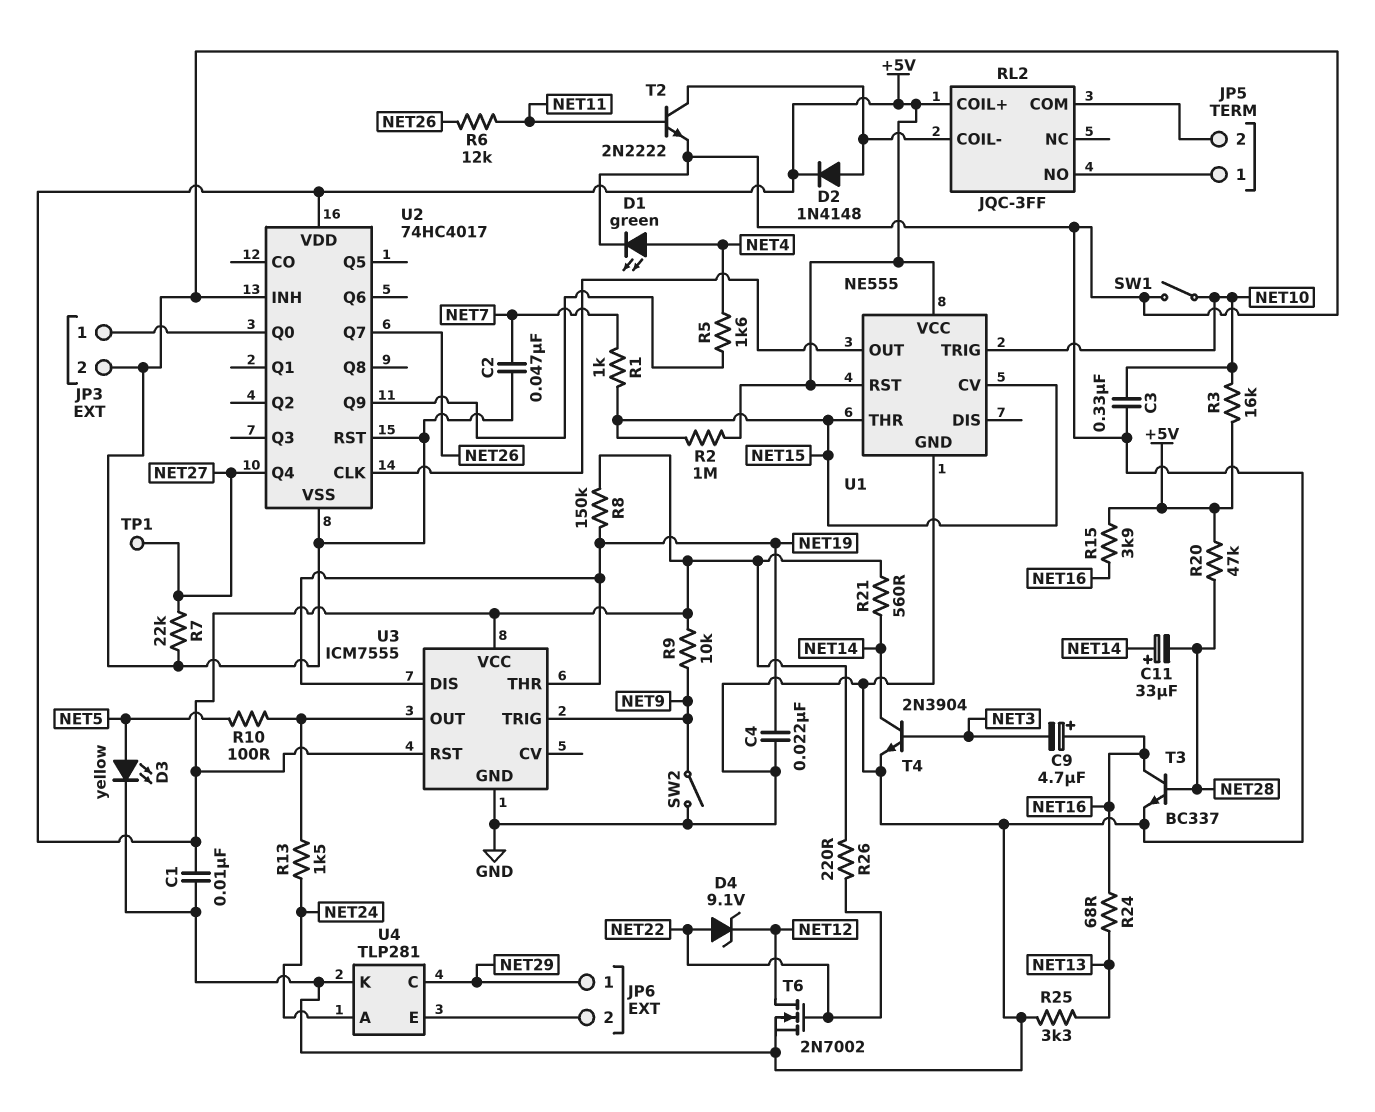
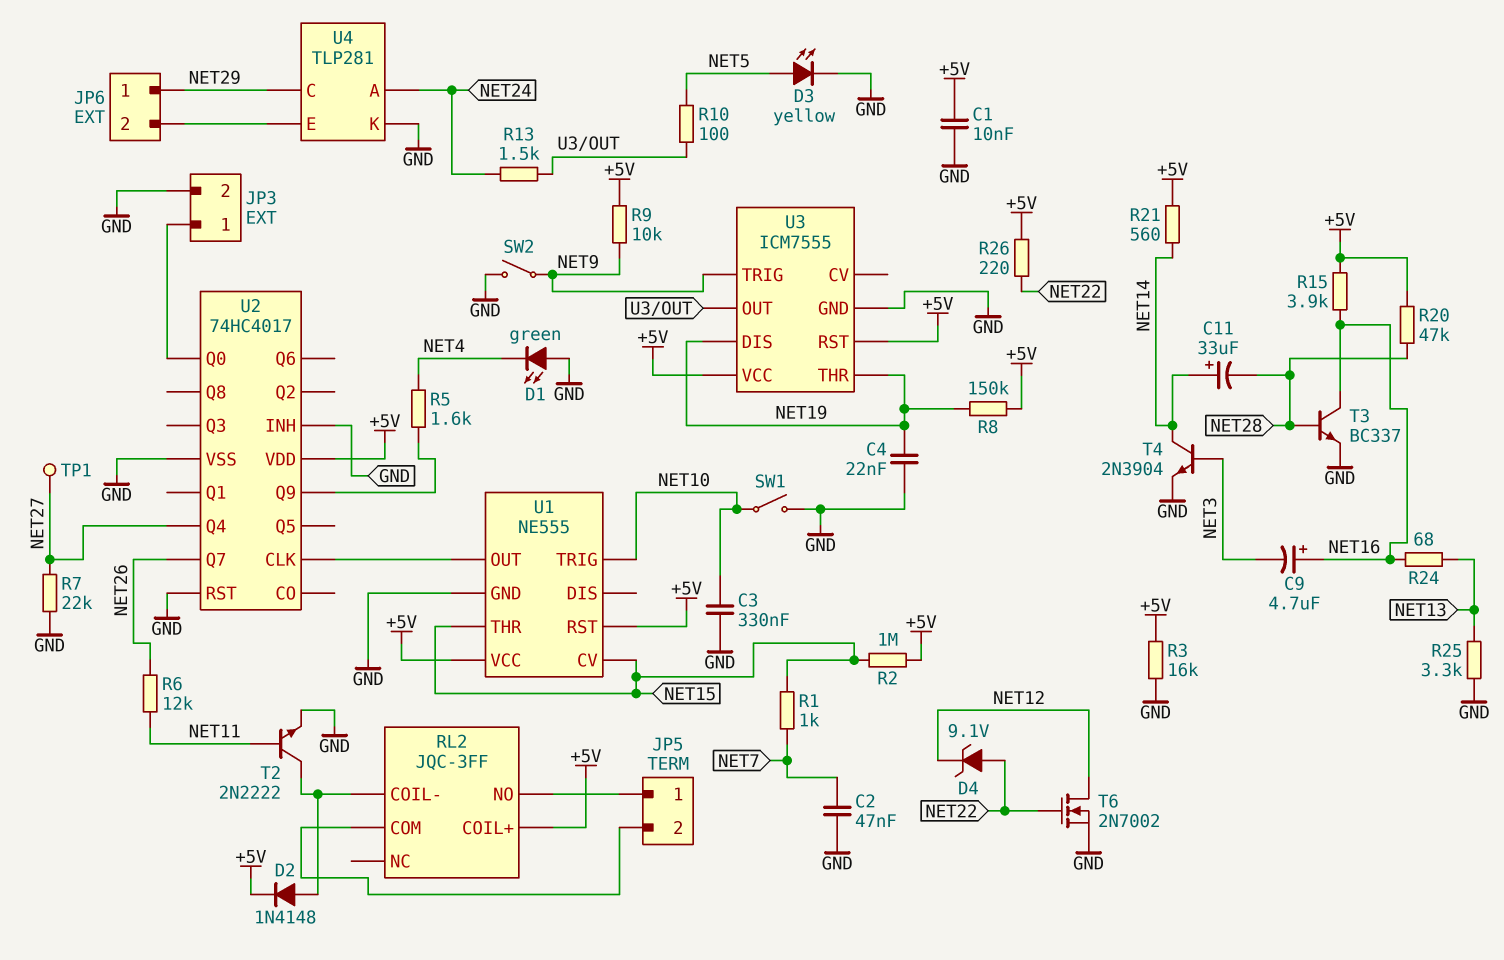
D1: LED green (A NET4, K GND) -> LED green (A GND, K NET4)
R3: 16k (+5V, NET10) -> 16k (+5V, GND)

